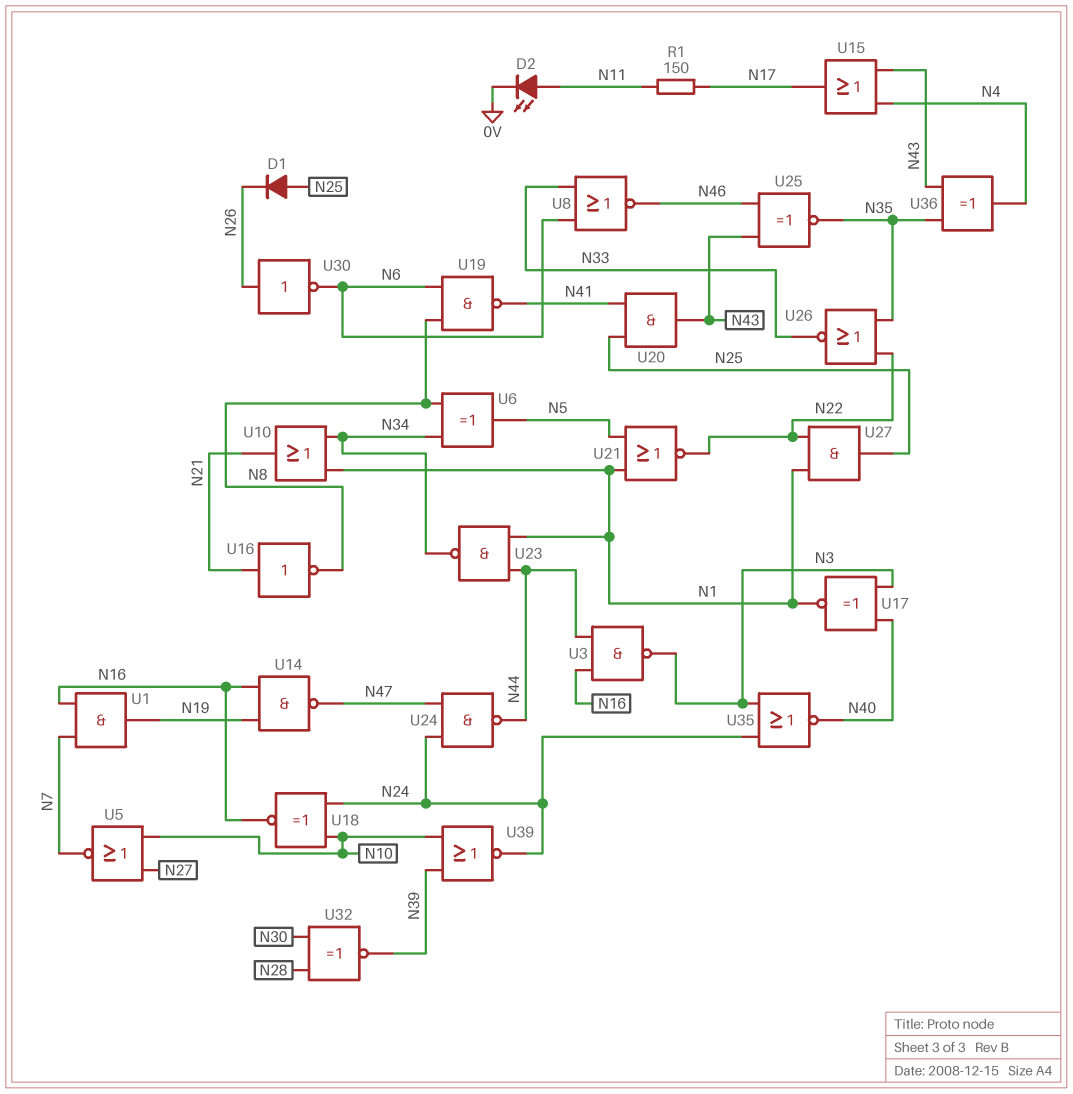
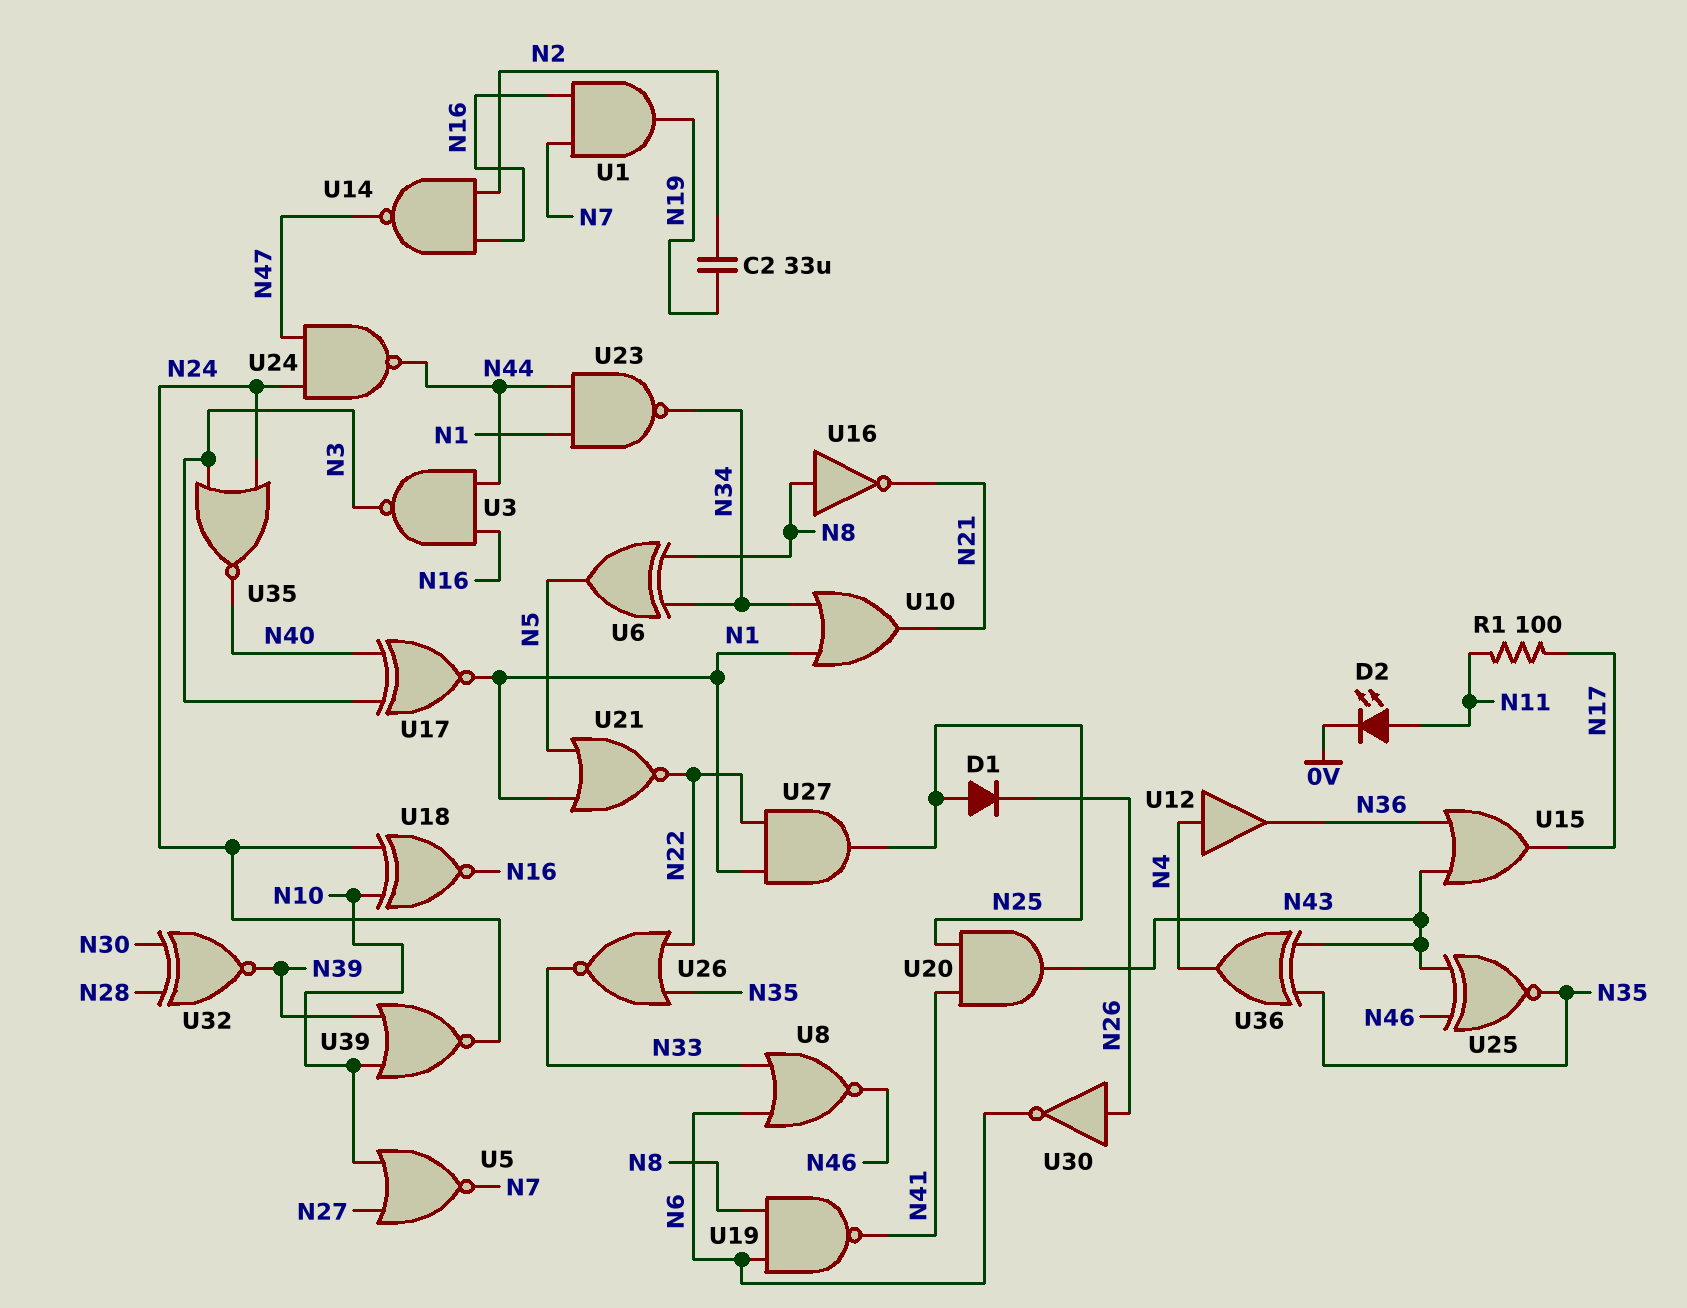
C2: none -> 33uF (N2, N19)
R1: 150 (N11, N17) -> 100 (N11, N17)
U12: none -> buffer (in N4, out N36)
U14: NAND (in N16, in N19, out N47) -> NAND (in N2, in N16, out N47)
U15: OR (in N4, in N43, out N17) -> OR (in N36, in N43, out N17)
U16: NOT (in N21, out N8) -> NOT (in N8, out N21)

